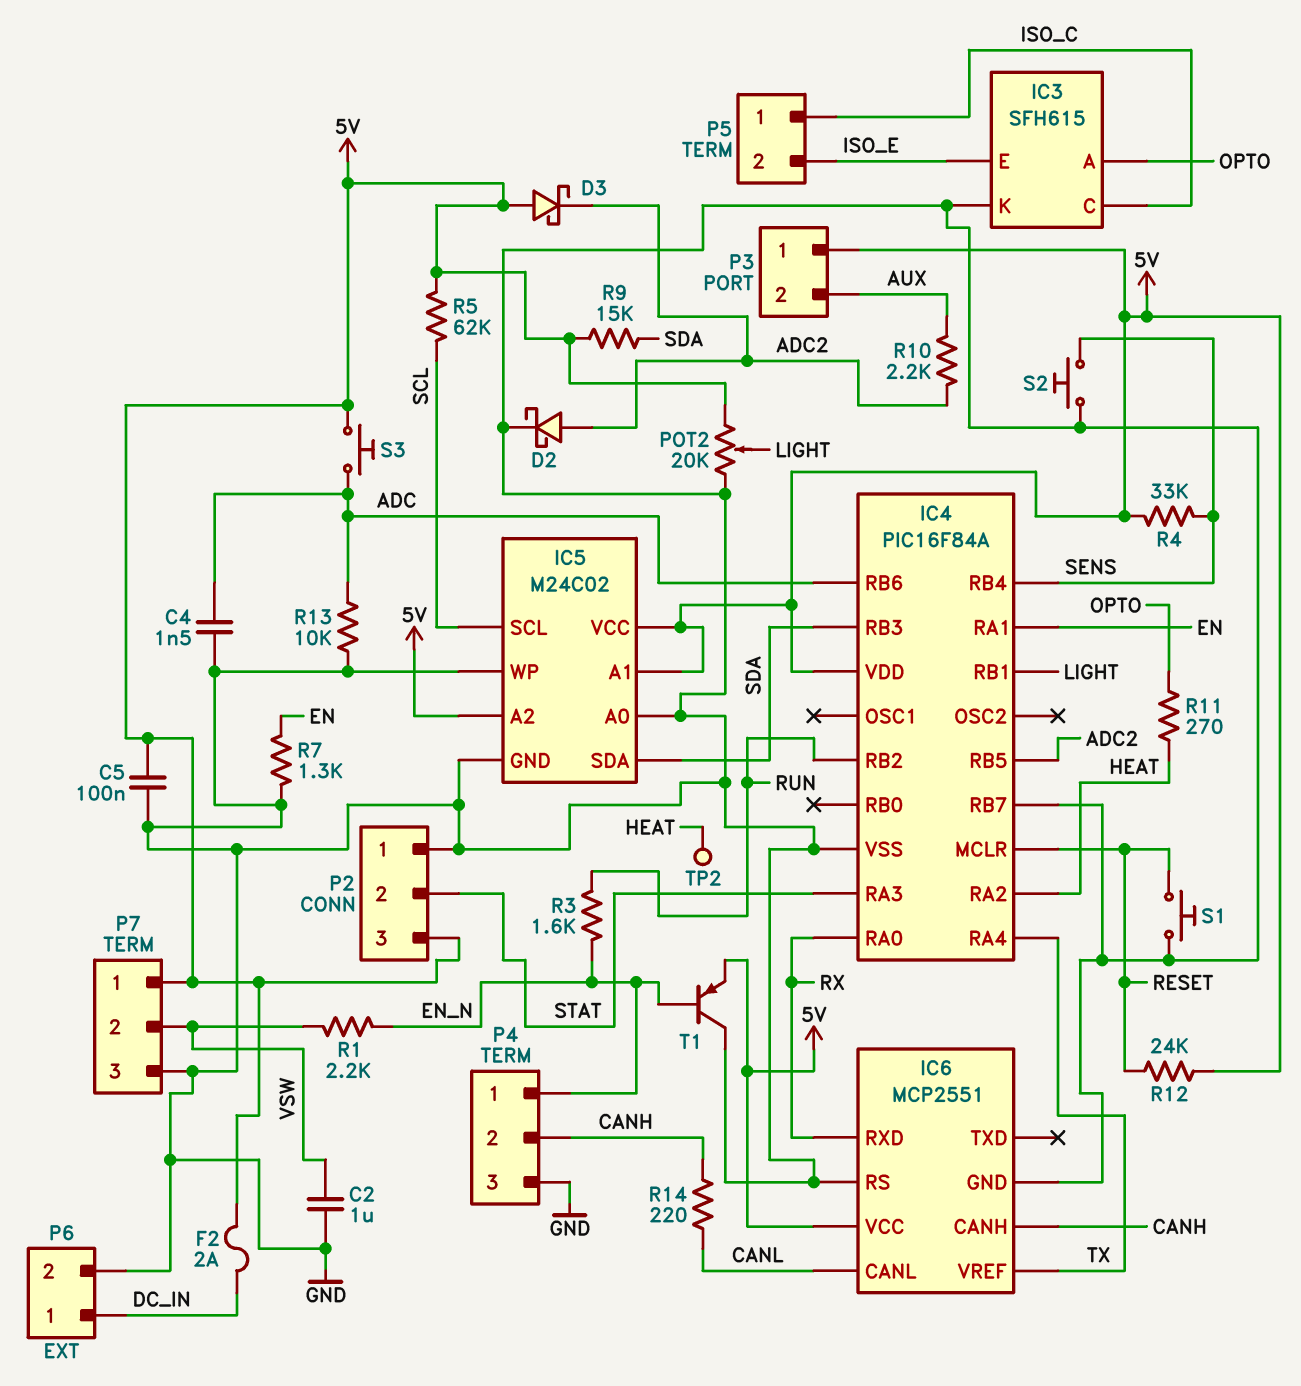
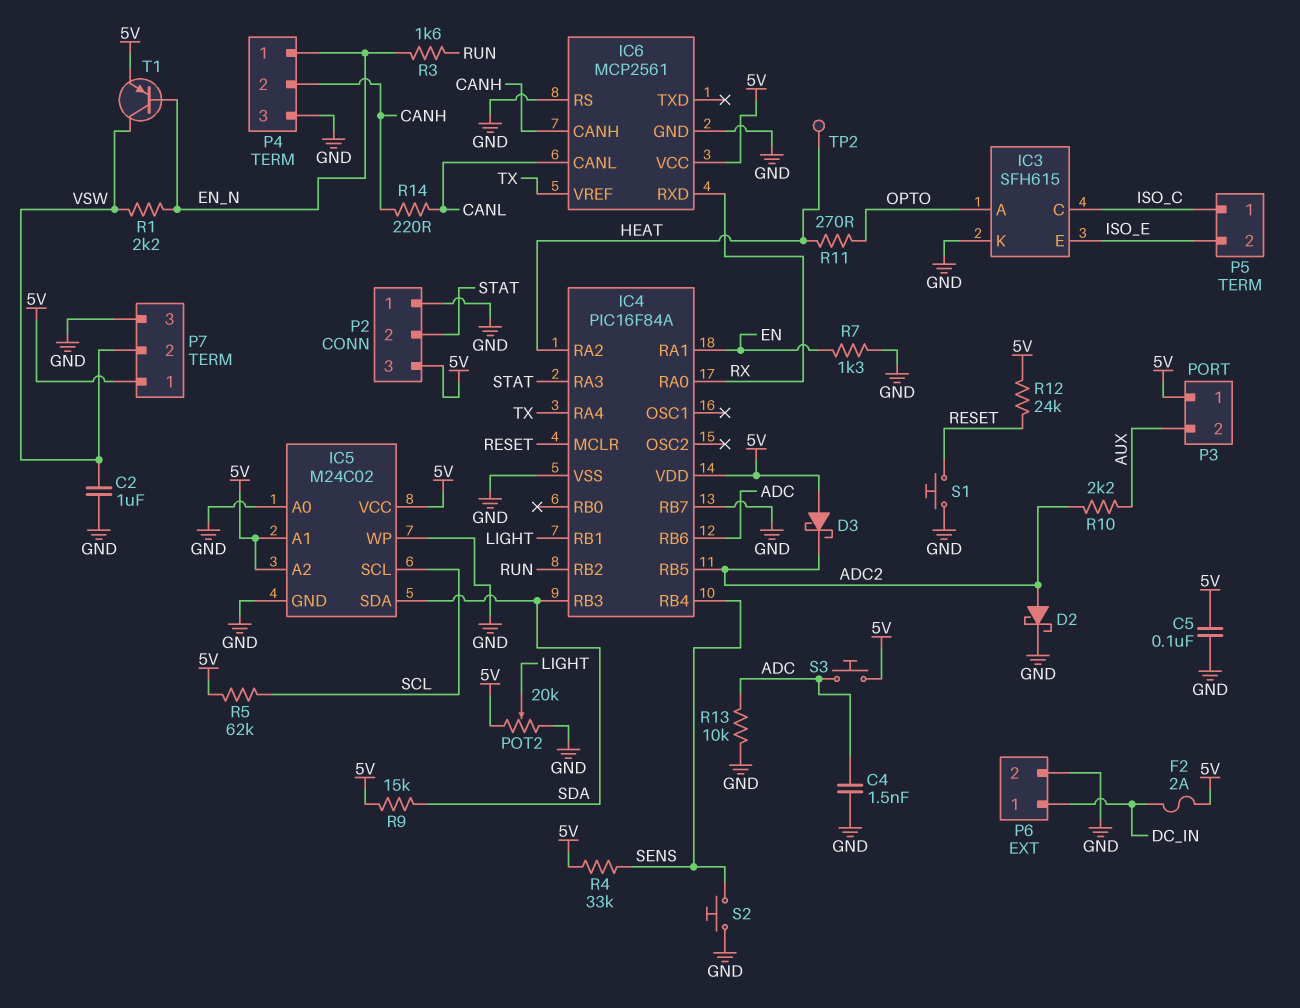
IC6: MCP2551 -> MCP2561
T1: PNP (B EN_N, C GND, E 5V) -> PNP (B EN_N, C VSW, E 5V)

